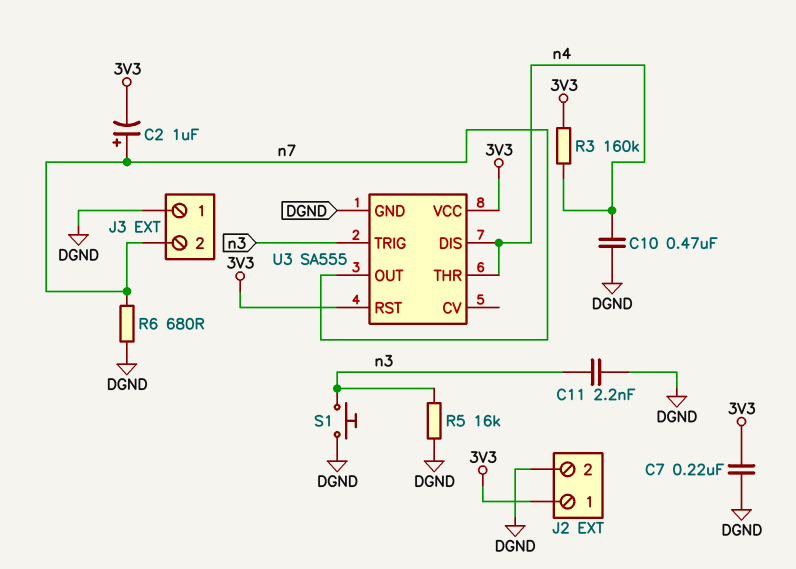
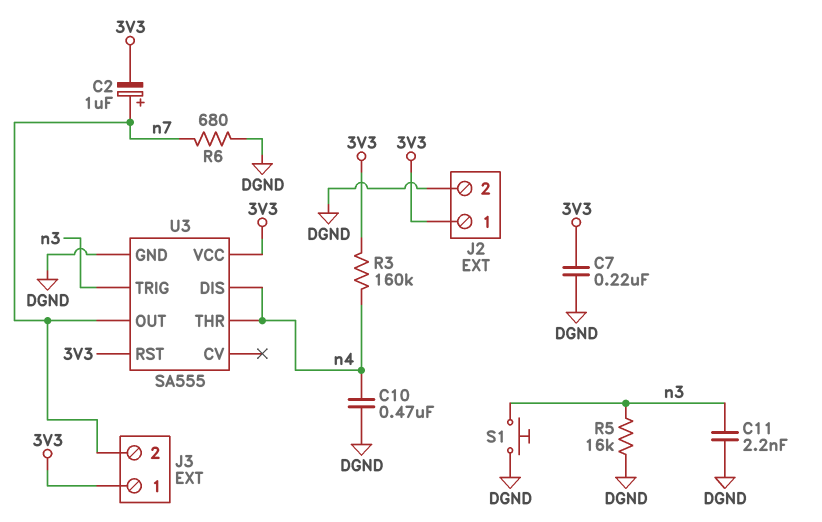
J3 pin 1: DGND -> 3V3

